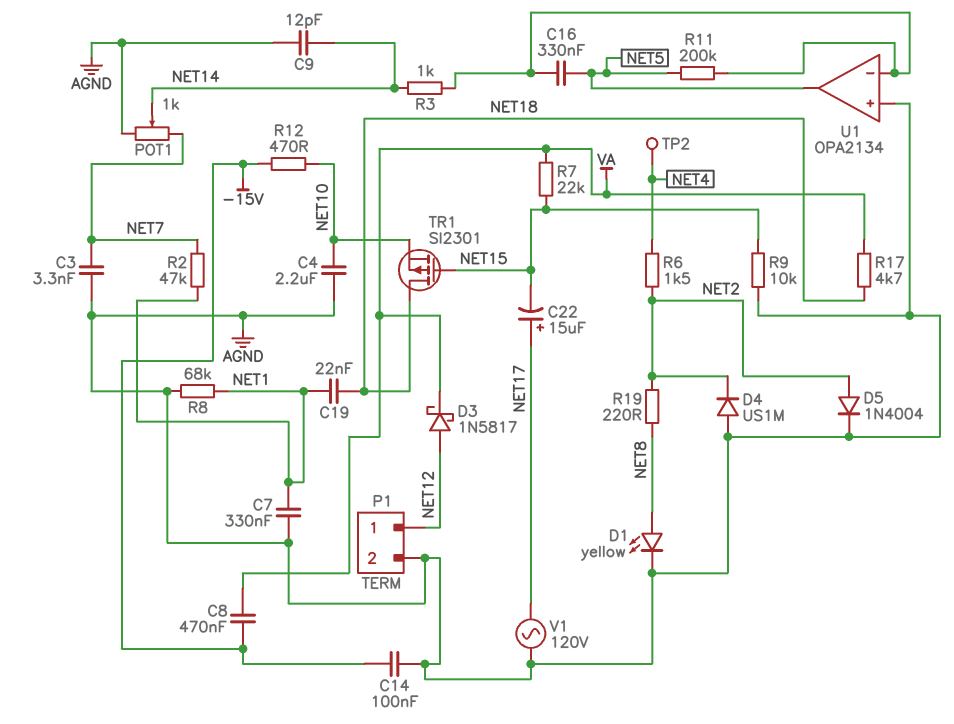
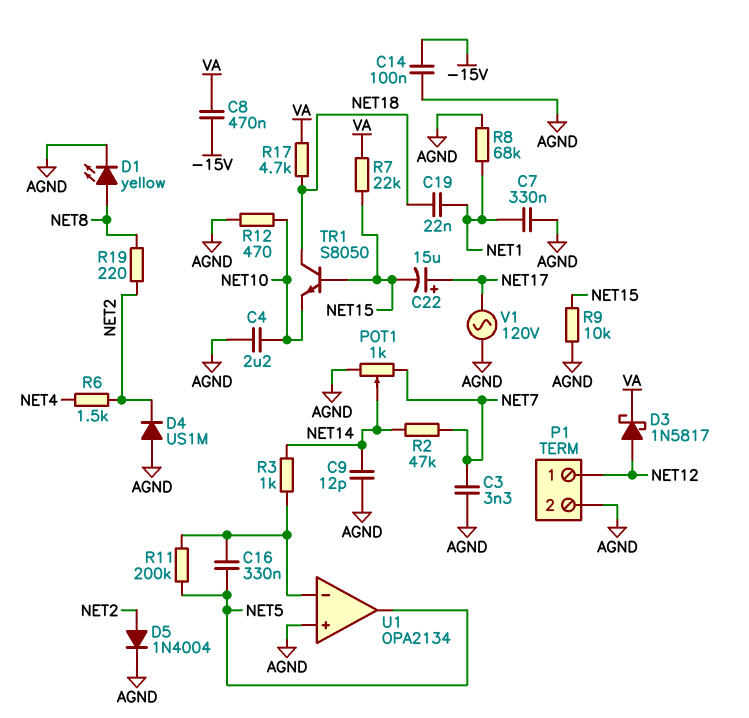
R2: 47k (NET1, NET7) -> 47k (NET7, NET14)
R12: 470 (-15V, NET10) -> 470 (AGND, NET10)
TP2: test point (NET4) -> none
TR1: PMOS SI2301 (G NET15, D NET18, S NET10) -> NPN S8050 (B NET15, C NET18, E NET10)

